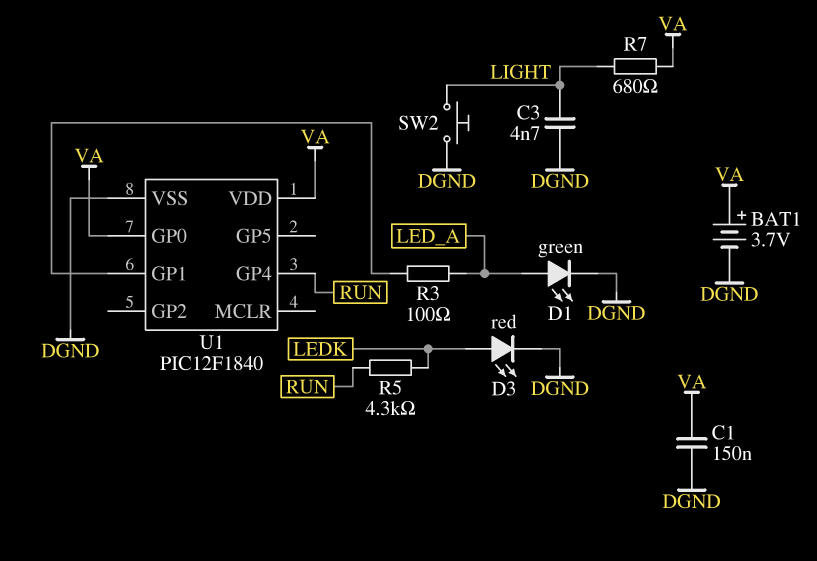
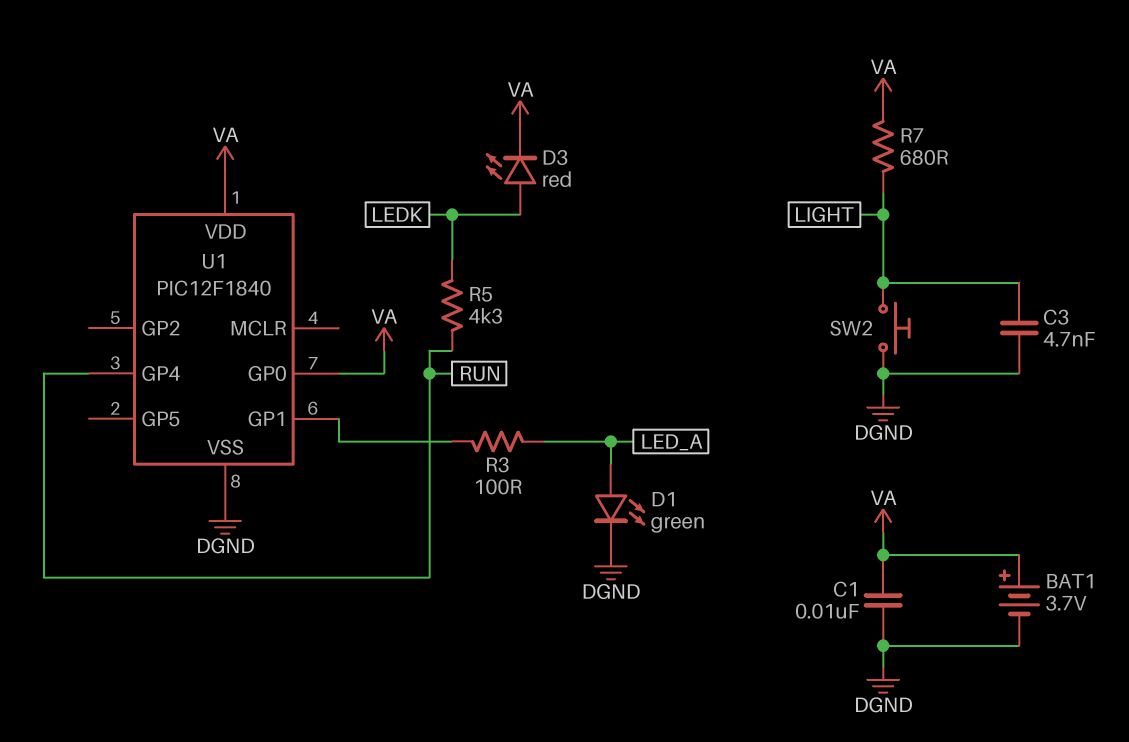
C1: 150nF (DGND, VA) -> 10nF (DGND, VA)
D3: LED red (A LEDK, K DGND) -> LED red (A LEDK, K VA)

